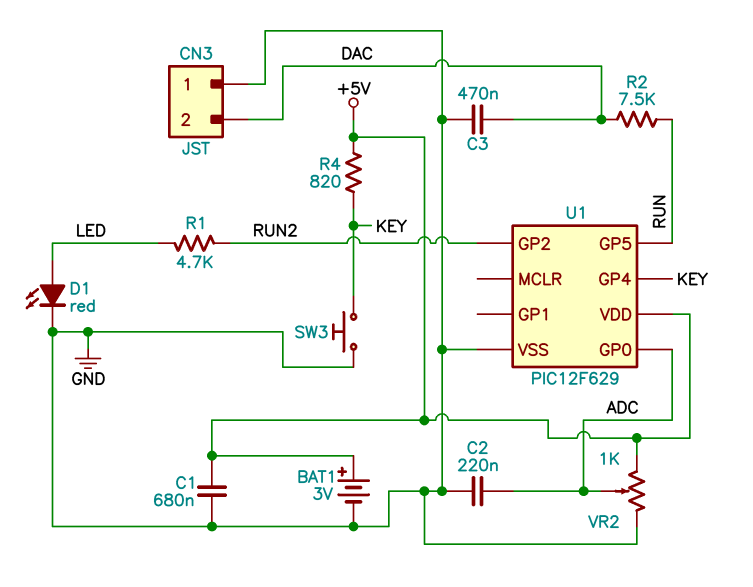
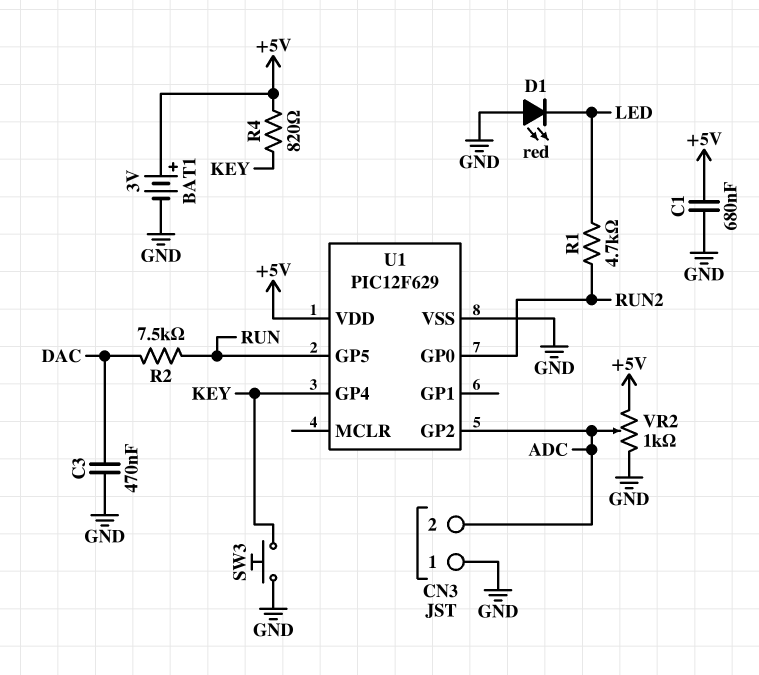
C2: 220nF (ADC, GND) -> none
CN3 pin 2: DAC -> ADC
D1: LED red (A LED, K GND) -> LED red (A GND, K LED)
U1 pin GP0: ADC -> RUN2
U1 pin GP2: RUN2 -> ADC

